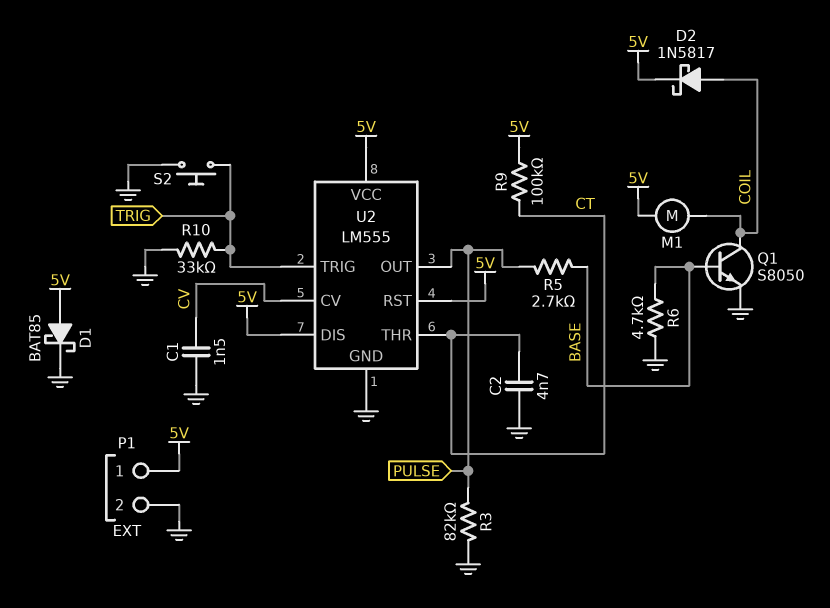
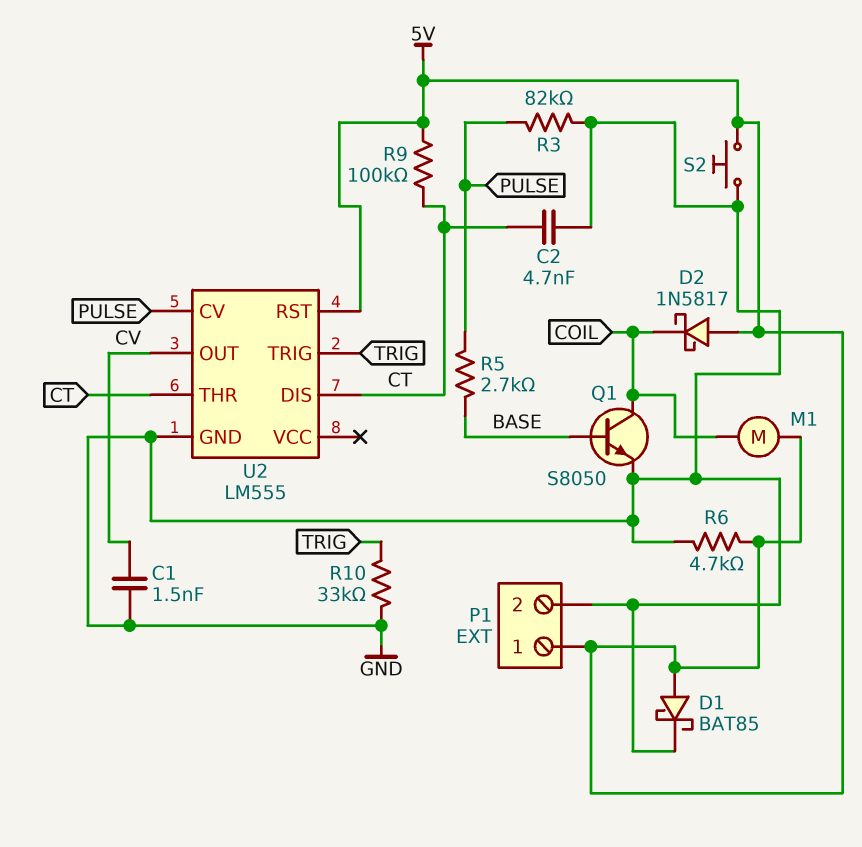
D2: schottky 1N5817 (A COIL, K 5V) -> schottky 1N5817 (A 5V, K COIL)
R6: 4.7k (BASE, GND) -> 4.7k (5V, GND)
S2: button (GND, TRIG) -> button (5V, GND)
U2 pin CV: CV -> PULSE
U2 pin DIS: 5V -> CT
U2 pin OUT: PULSE -> CV
U2 pin VCC: 5V -> none

